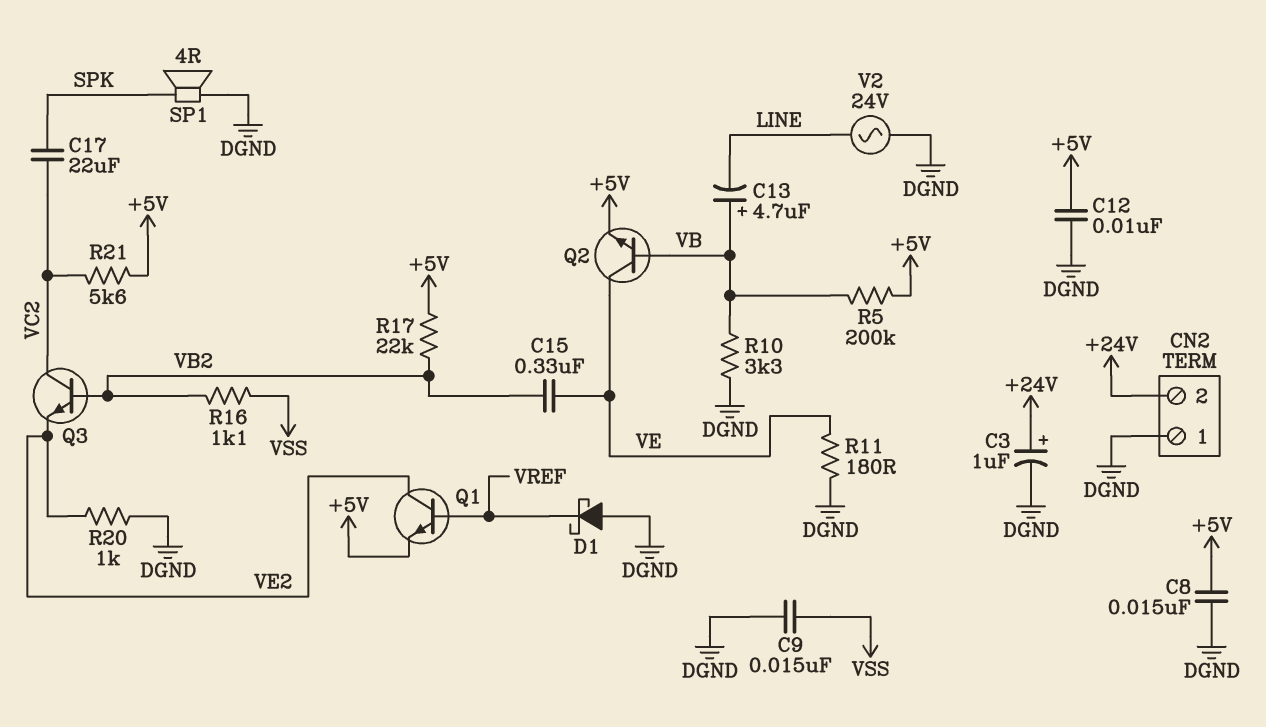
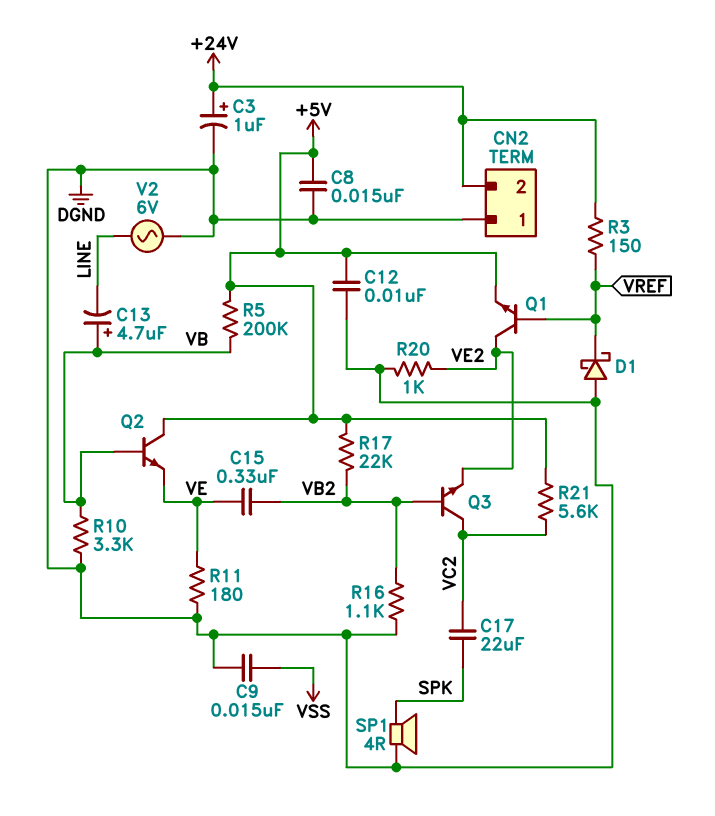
Q2: NPN (B VB, C VE, E +5V) -> NPN (B VB, C +5V, E VE)
R3: none -> 150 (+24V, VREF)
R16: 1.1k (VB2, VSS) -> 1.1k (DGND, VB2)
V2: AC 24V (DGND, LINE) -> AC 6V (DGND, LINE)

